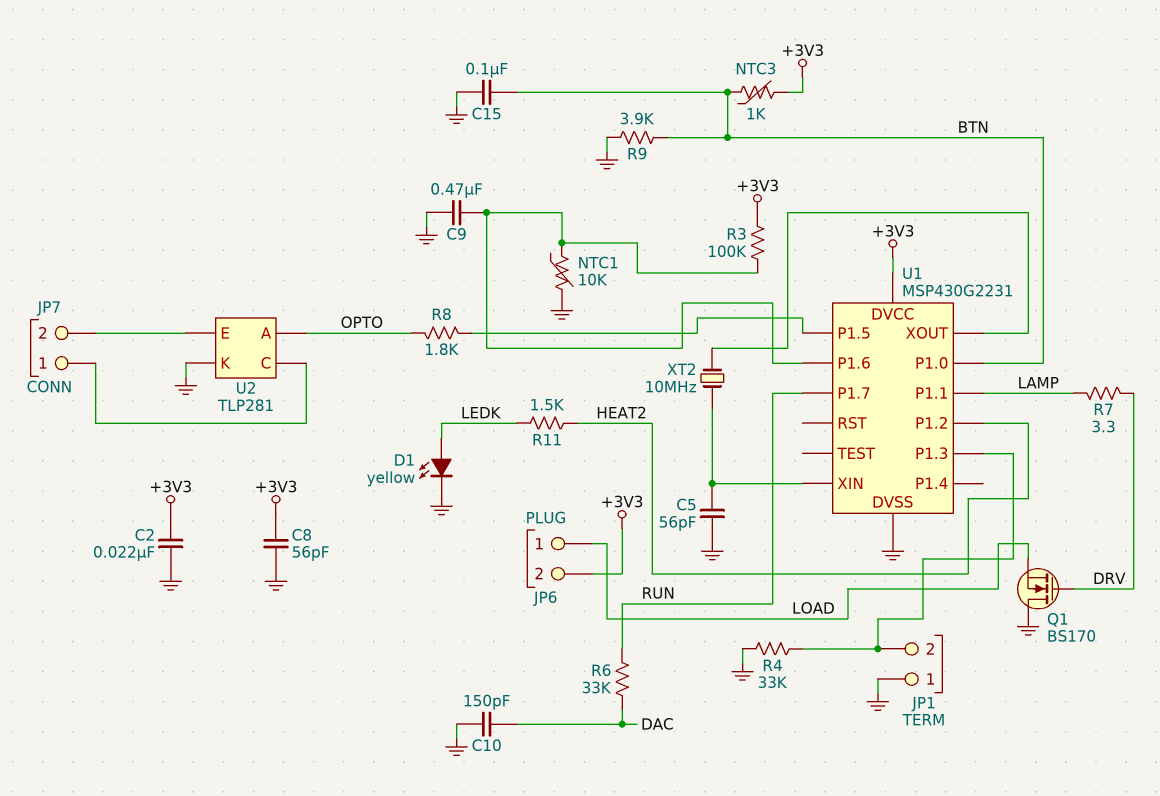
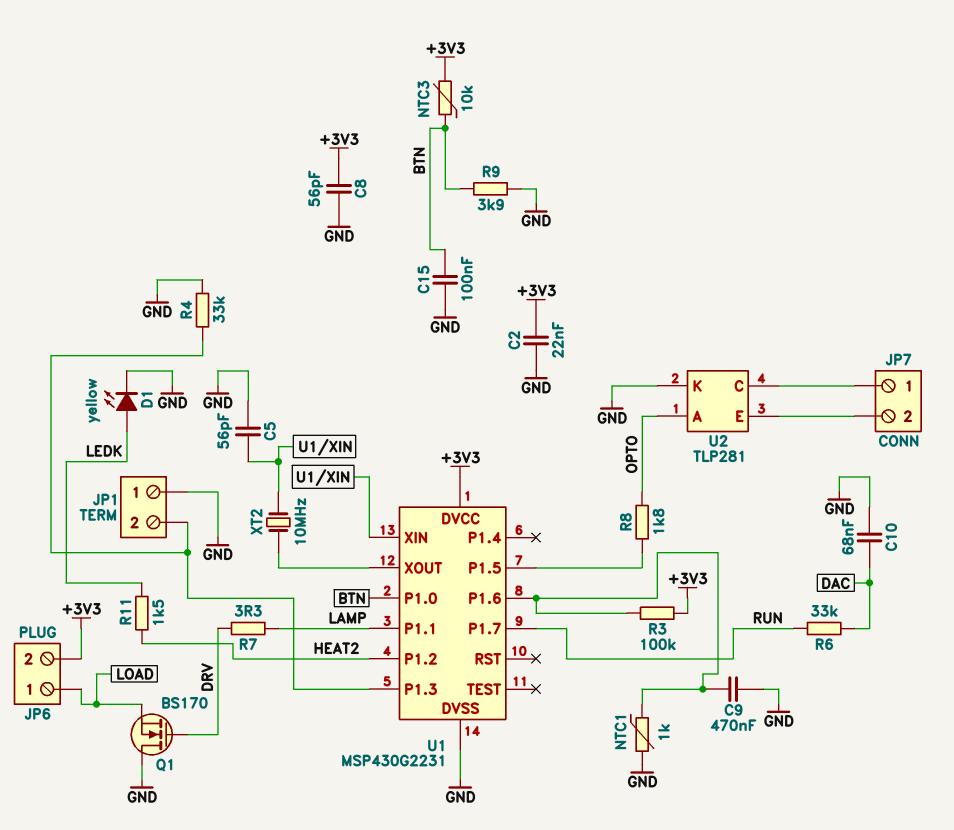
C10: 150pF (DAC, GND) -> 68nF (DAC, GND)
NTC1: 10k (GND, U1/P1.6) -> 1k (GND, U1/P1.6)
NTC3: 1k (+3V3, BTN) -> 10k (+3V3, BTN)

